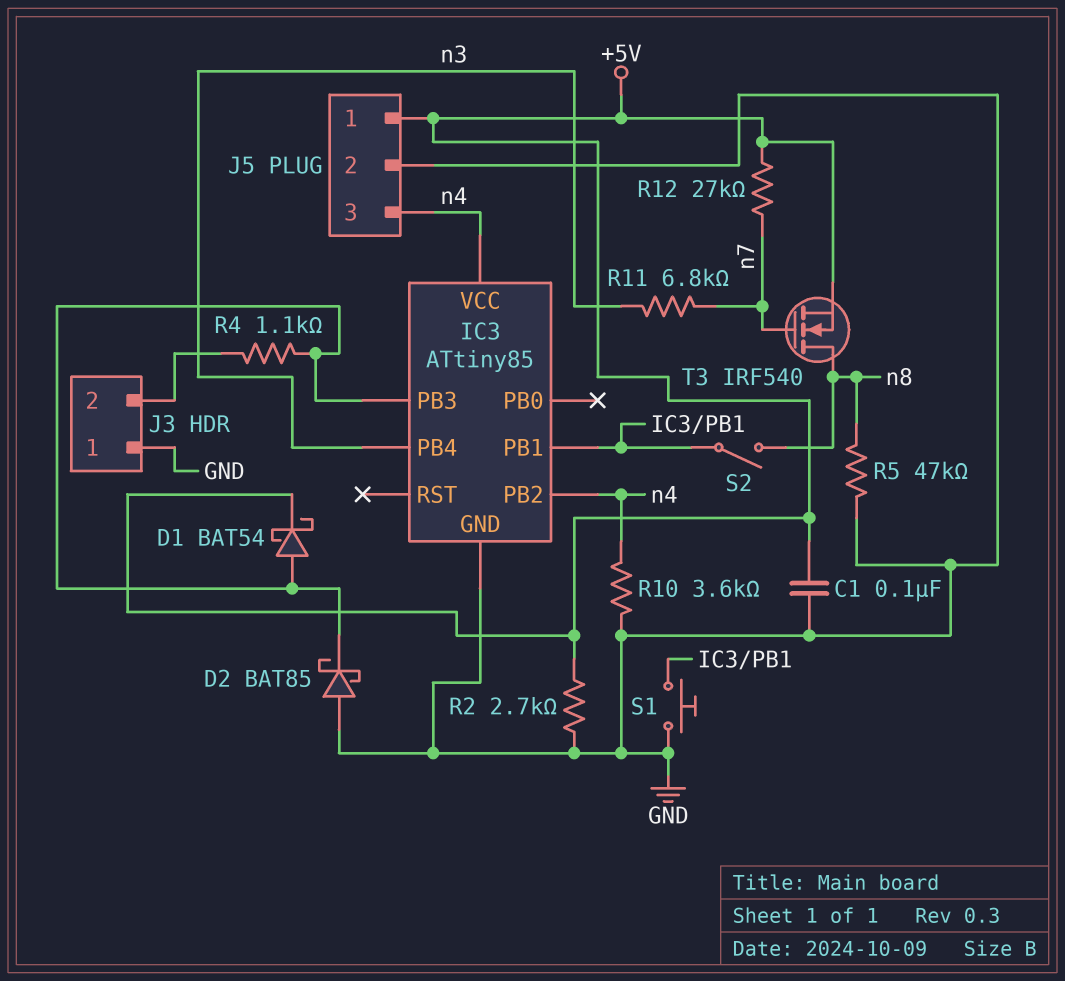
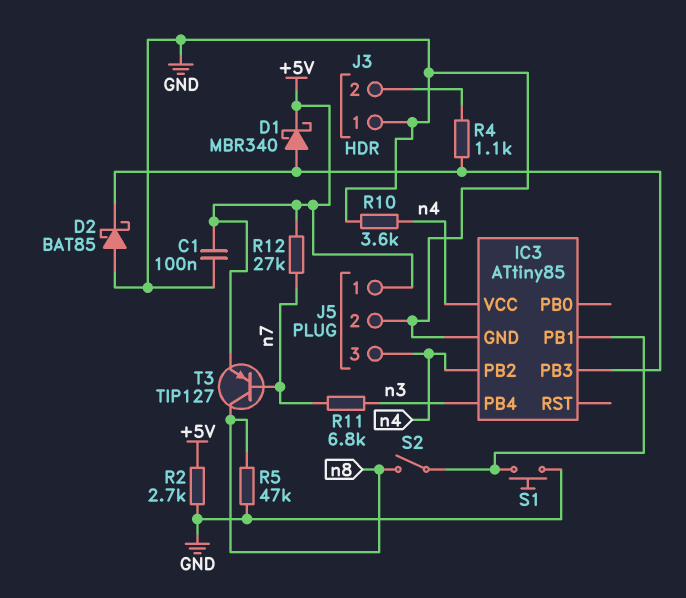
D1: schottky BAT54 (A IC3/PB3, K +5V) -> schottky MBR340 (A IC3/PB3, K +5V)
T3: NMOS IRF540 (G n7, D n8, S +5V) -> PNP TIP127 (B n7, C n8, E +5V)

